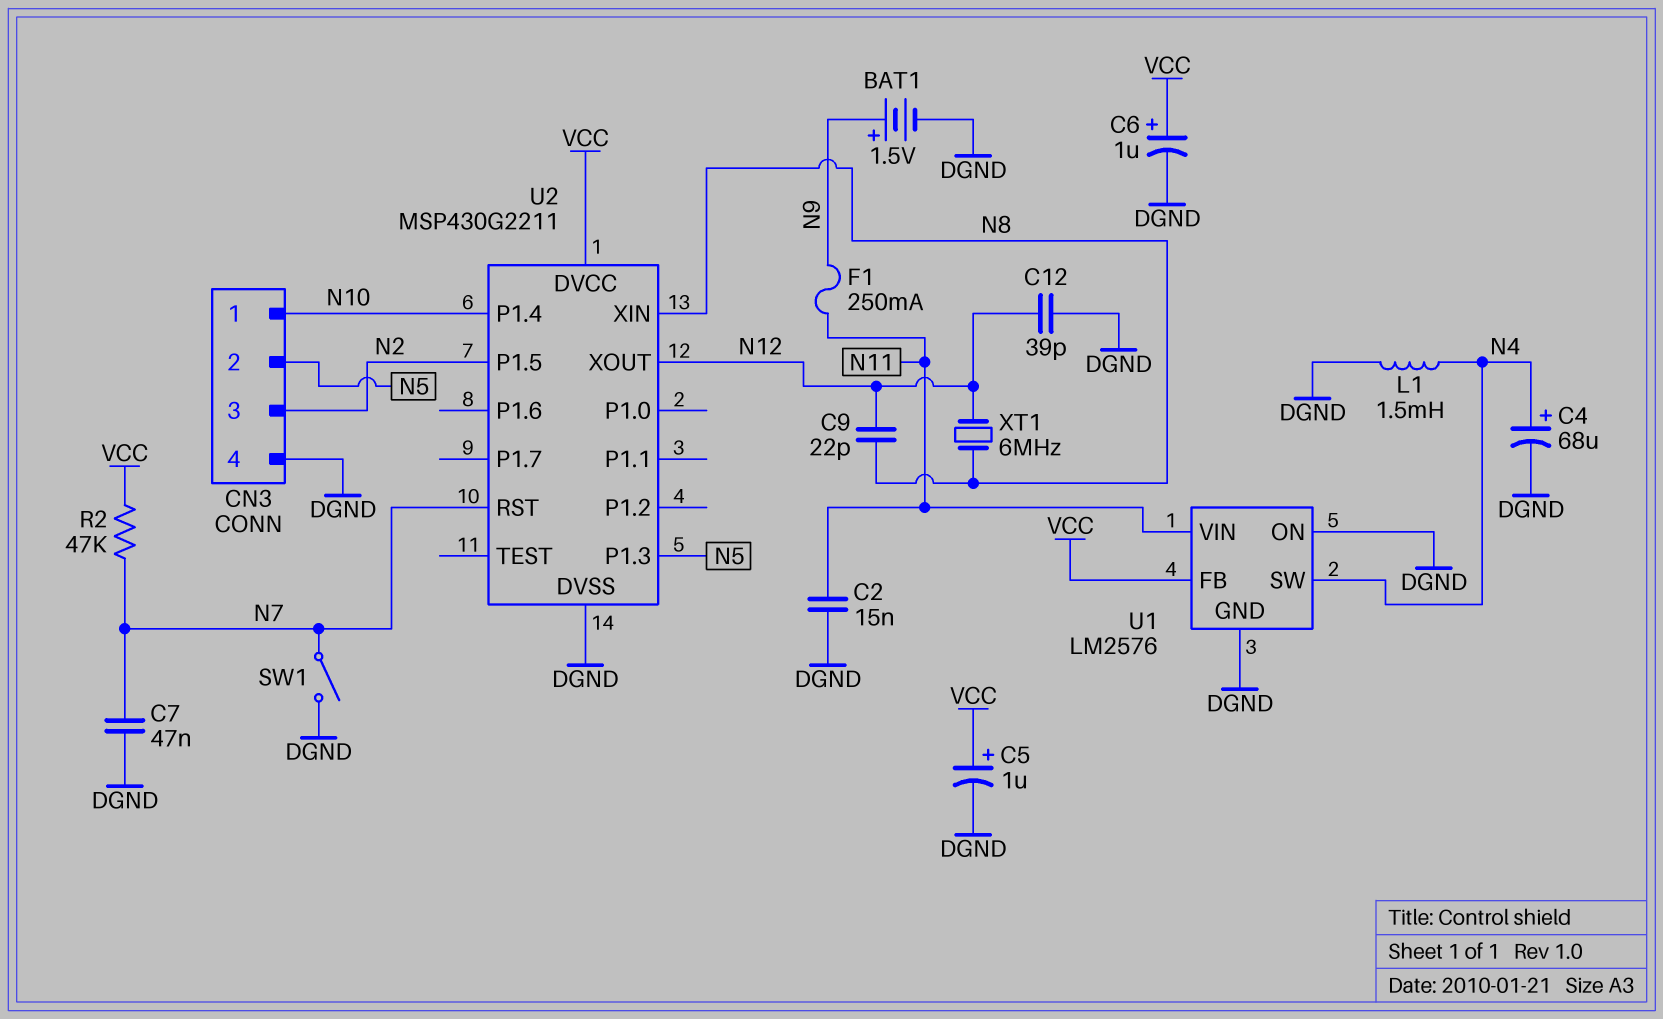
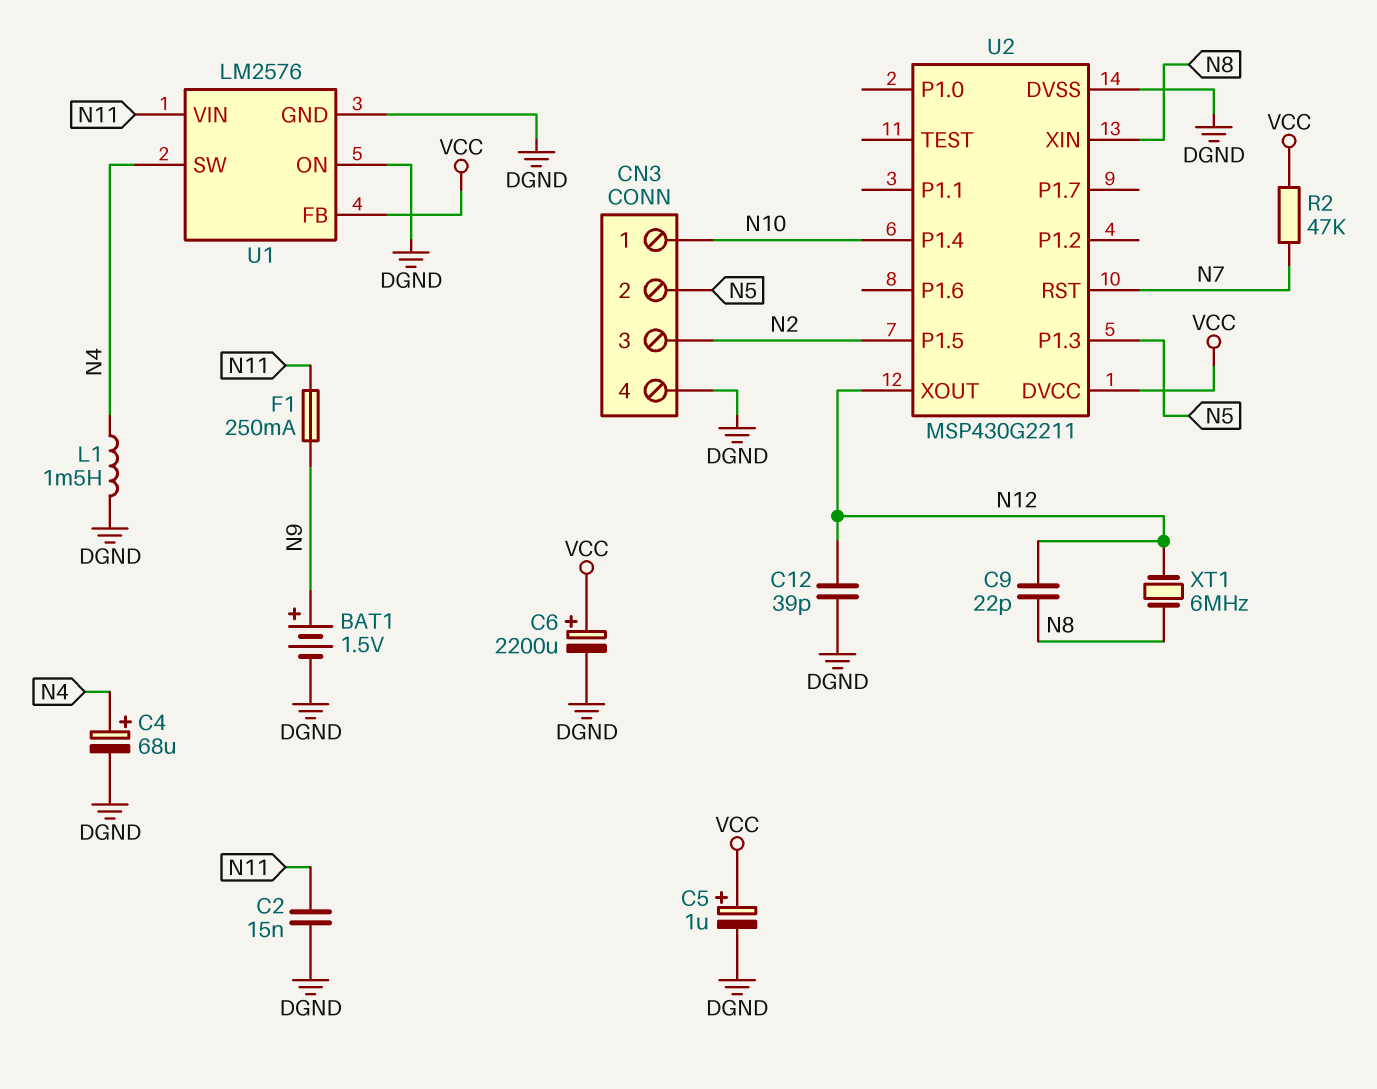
C6: 1uF (plus VCC, minus DGND) -> 2200uF (plus VCC, minus DGND)
C7: 47nF (DGND, N7) -> none
SW1: switch (DGND, N7) -> none

